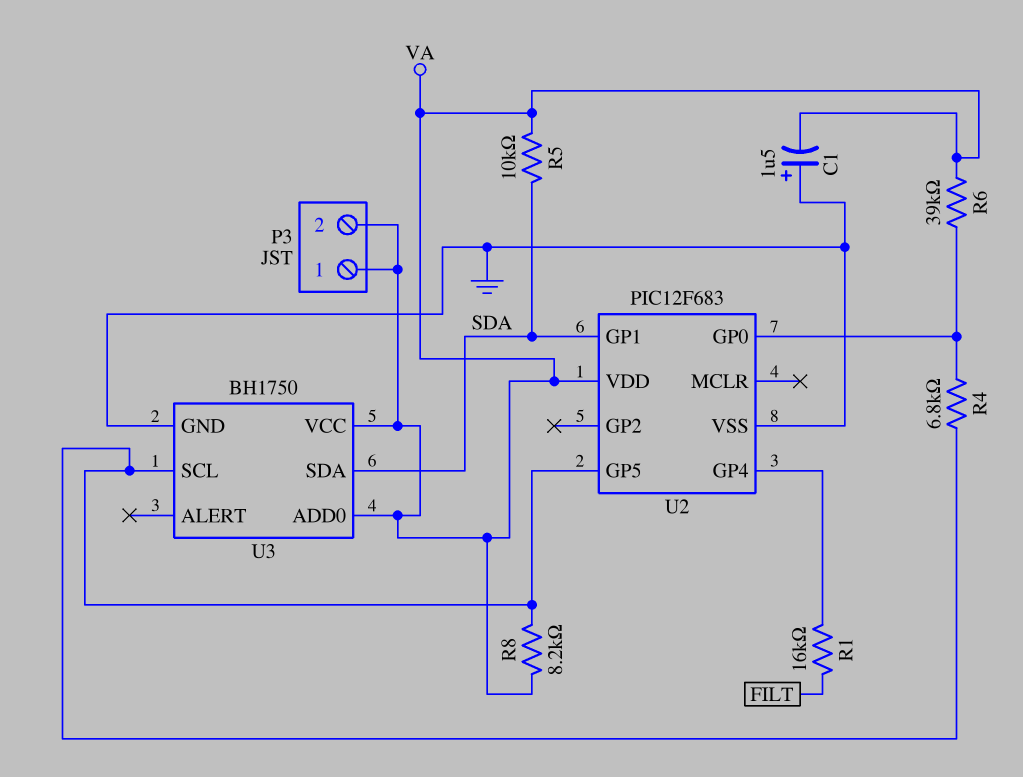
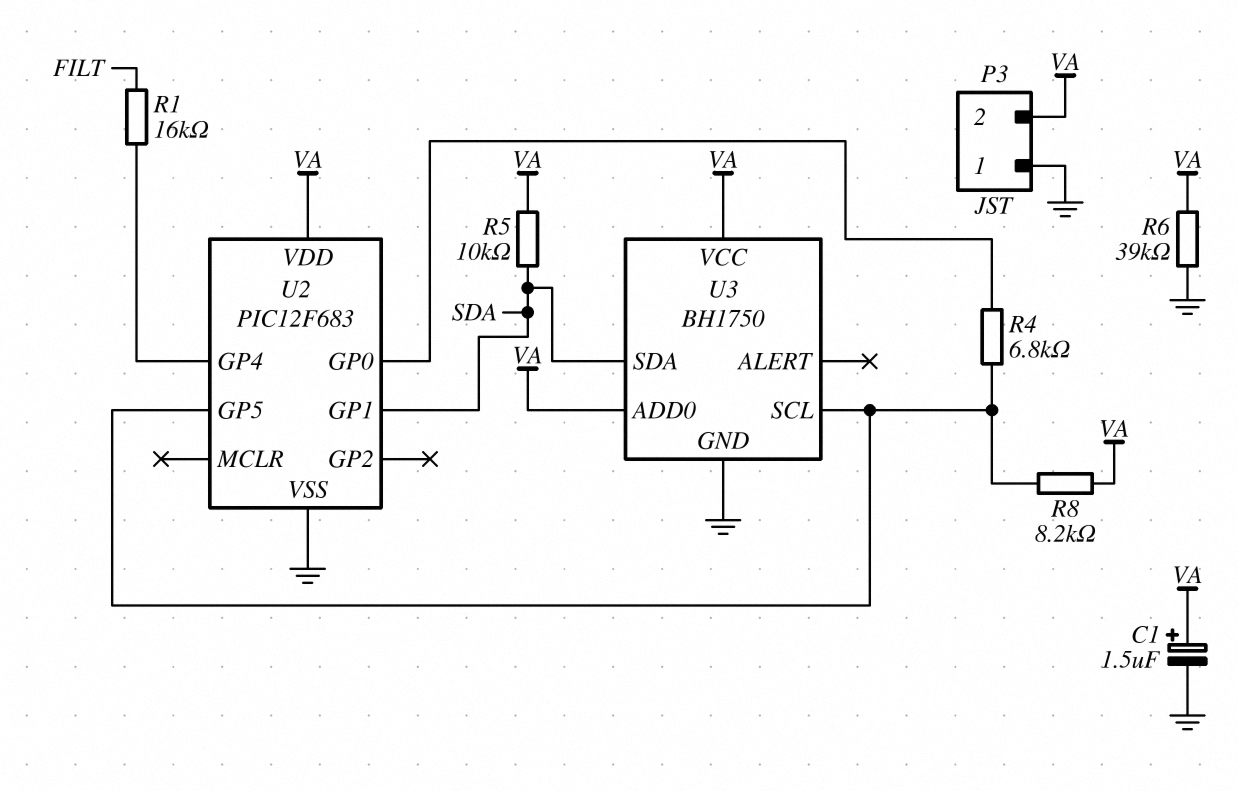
C1: 1.5uF (plus GND, minus VA) -> 1.5uF (plus VA, minus GND)
P3 pin 1: VA -> GND
R6: 39k (U2/GP0, VA) -> 39k (GND, VA)

